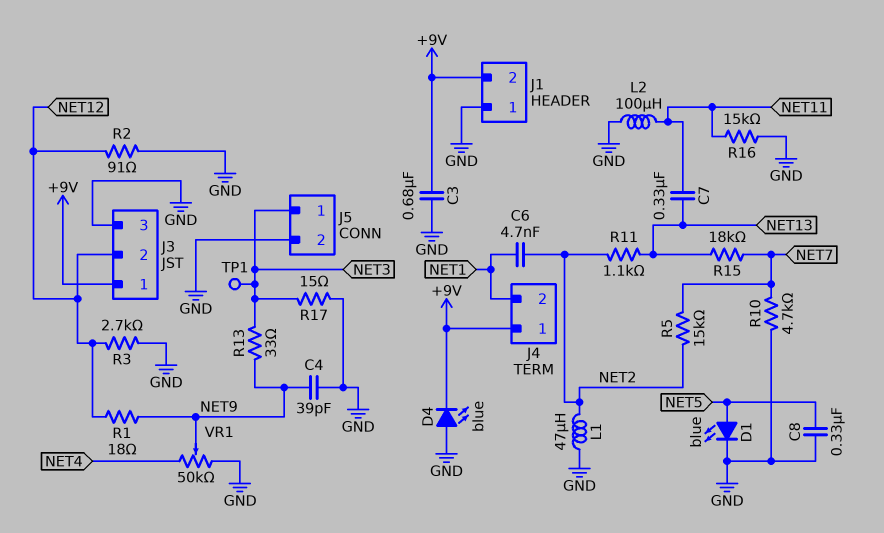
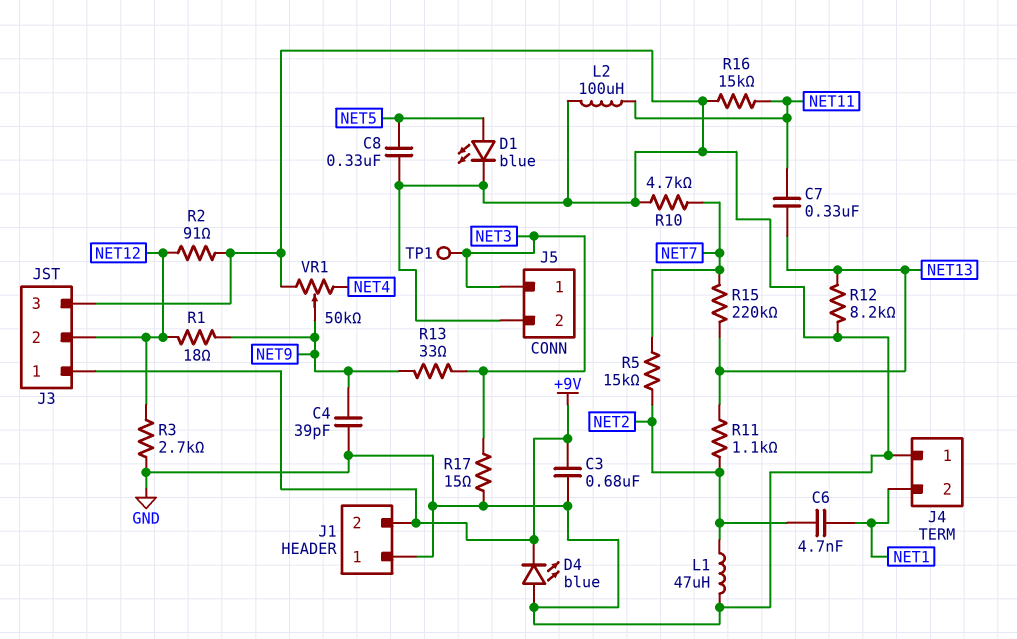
J4 pin 1: +9V -> GND
R12: none -> 8.2k (GND, NET13)
R15: 18k (NET7, NET13) -> 220k (NET7, NET13)

